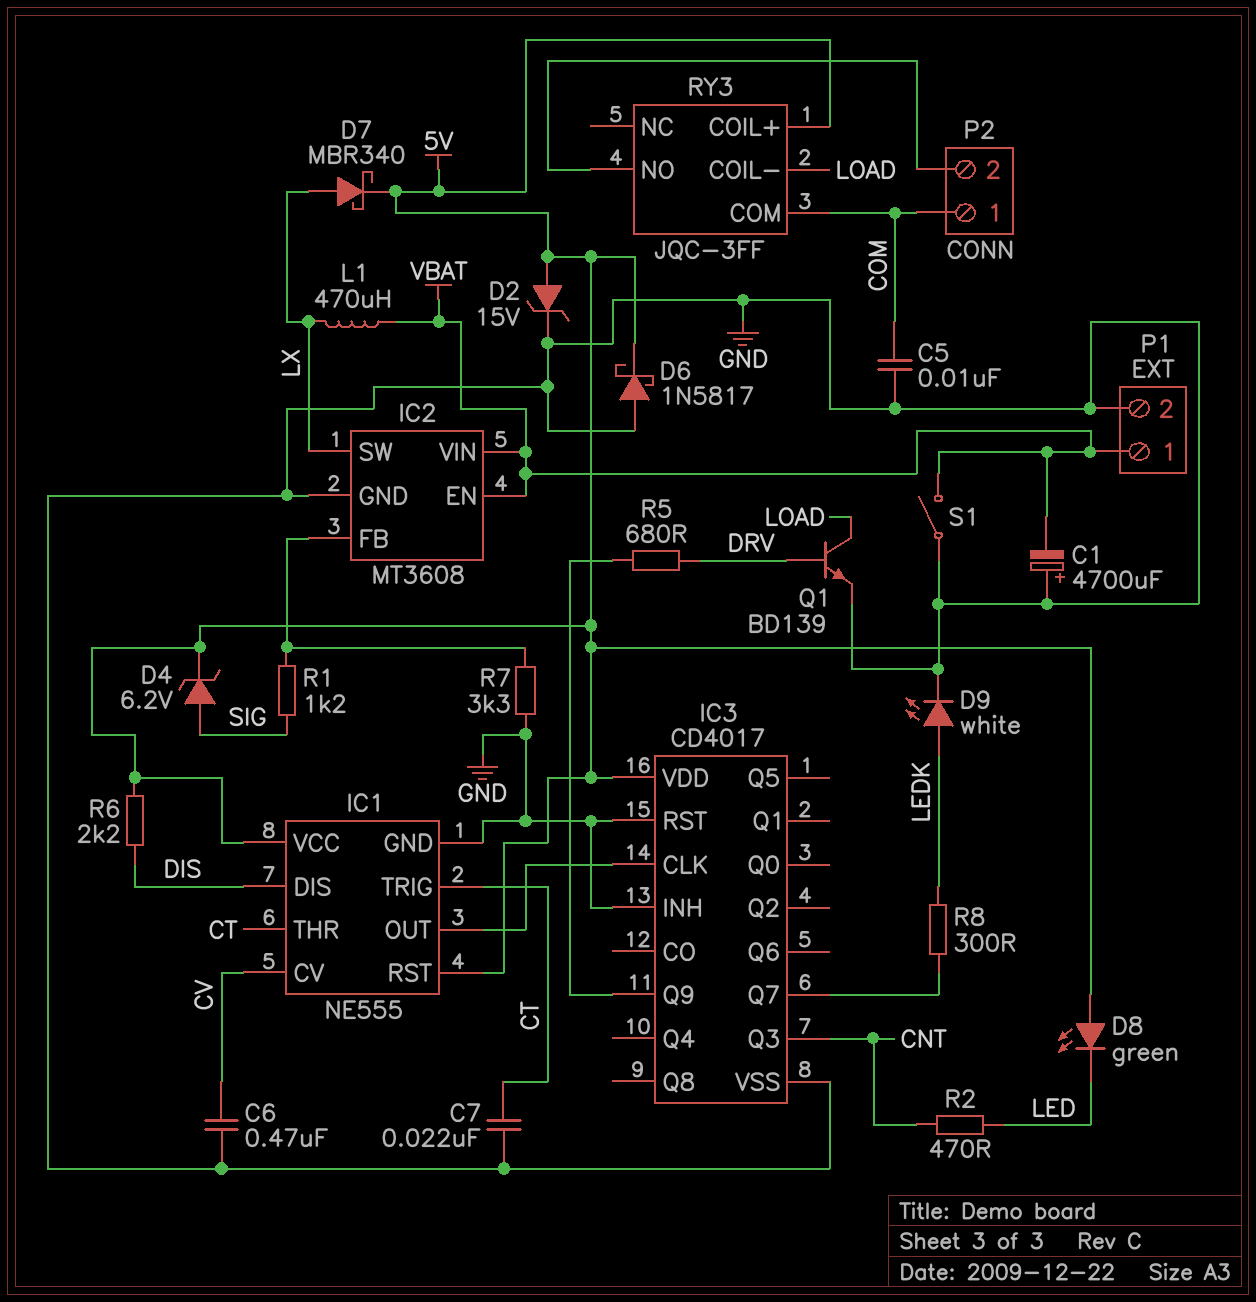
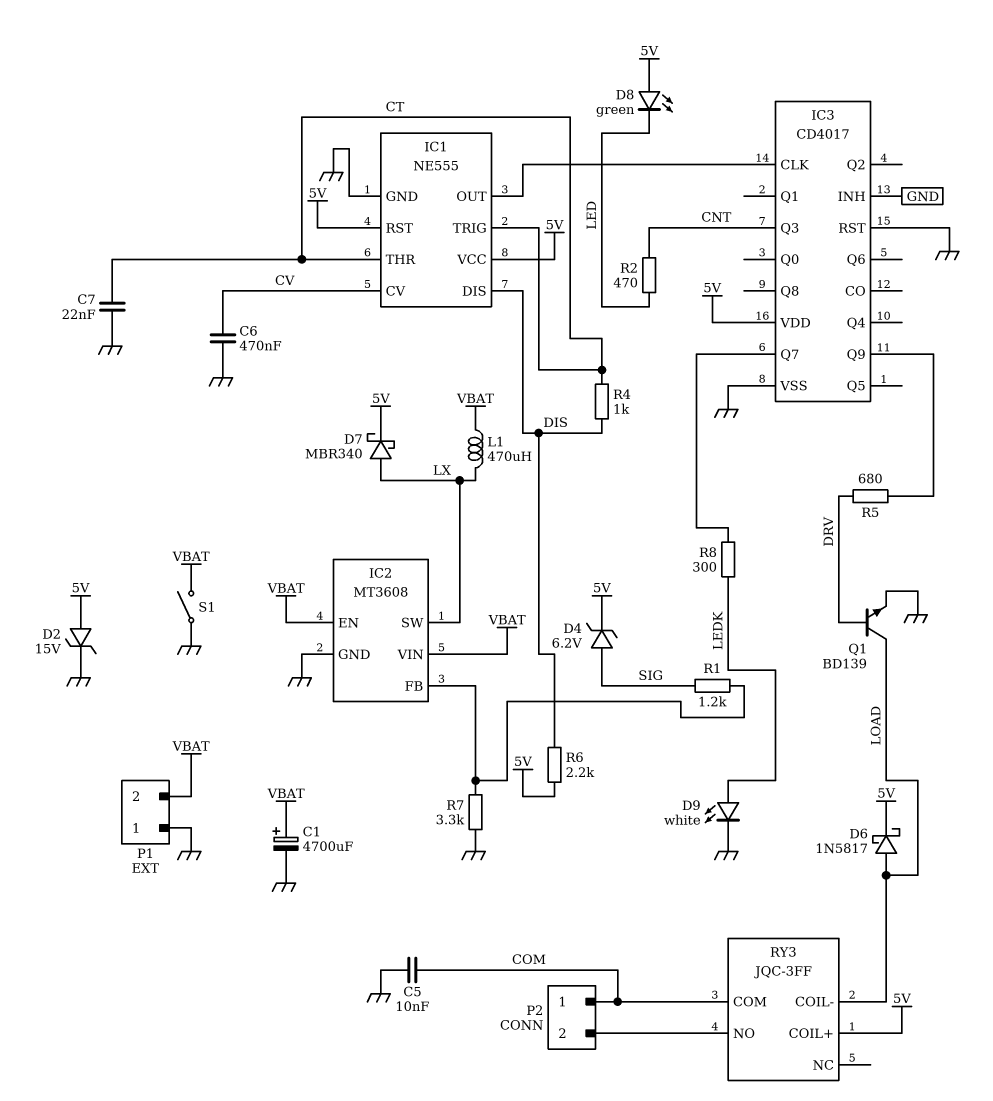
C1: 4700uF (plus GND, minus VBAT) -> 4700uF (plus VBAT, minus GND)
D6: schottky 1N5817 (A GND, K 5V) -> schottky 1N5817 (A LOAD, K 5V)
P1 pin 1: VBAT -> GND
P1 pin 2: GND -> VBAT
R4: none -> 1k (CT, DIS)

